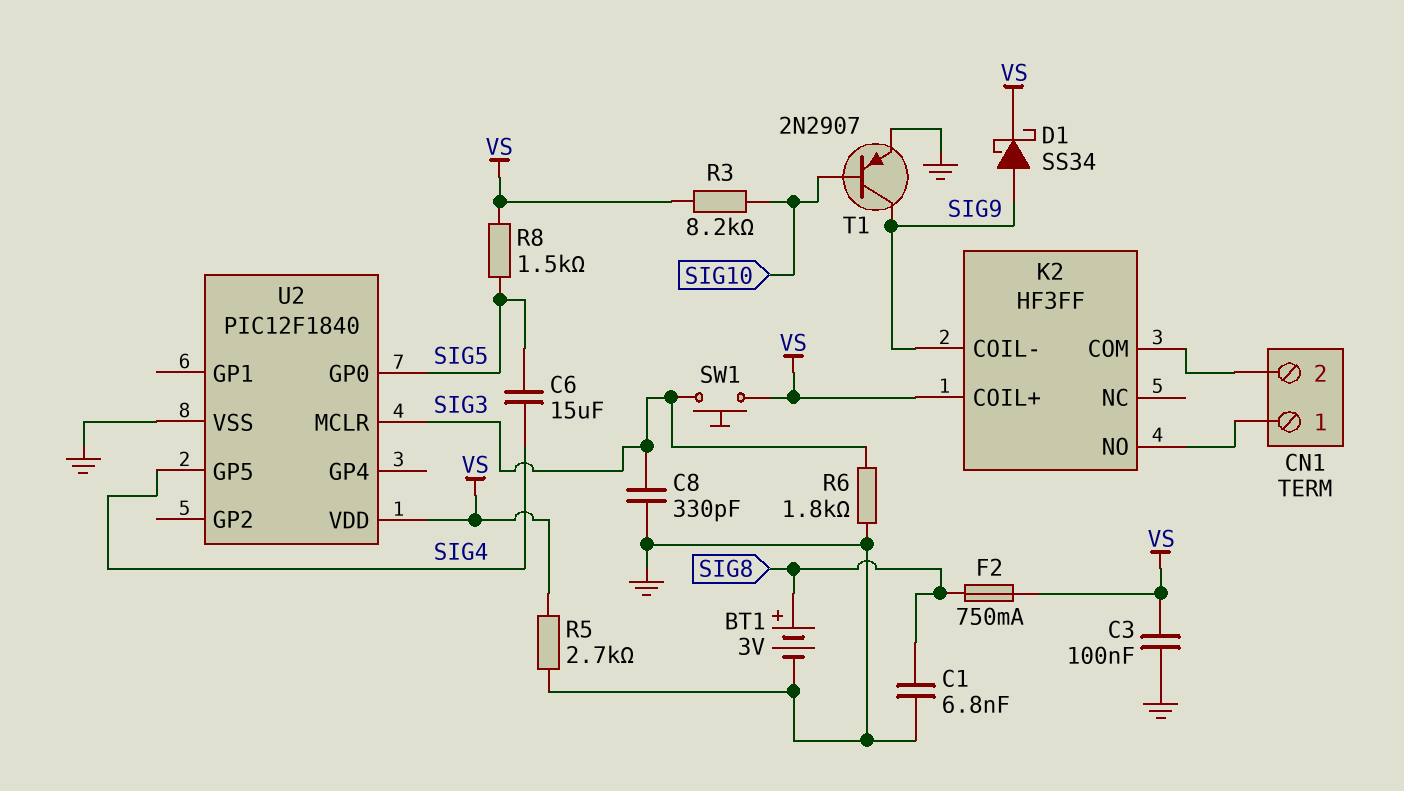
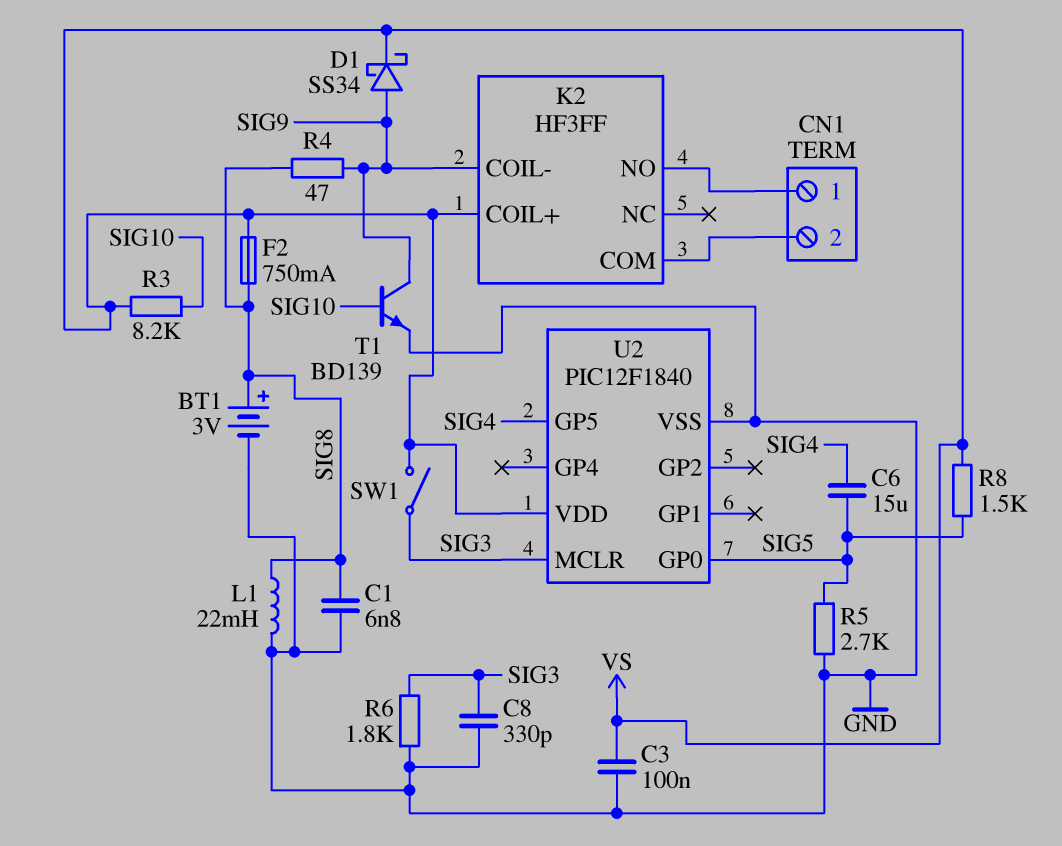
L1: none -> 22mH (GND, SIG8)
R4: none -> 47 (SIG8, SIG9)
R5: 2.7k (GND, VS) -> 2.7k (GND, SIG5)
SW1: button (SIG3, VS) -> switch (SIG3, VS)
T1: PNP 2N2907 (B SIG10, C SIG9, E GND) -> NPN BD139 (B SIG10, C SIG9, E GND)

